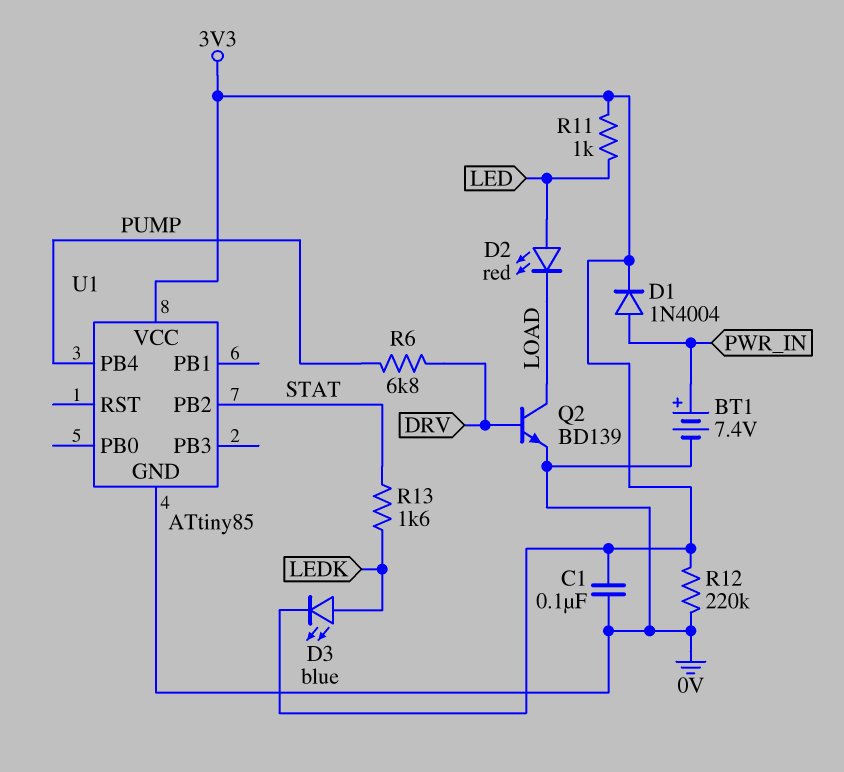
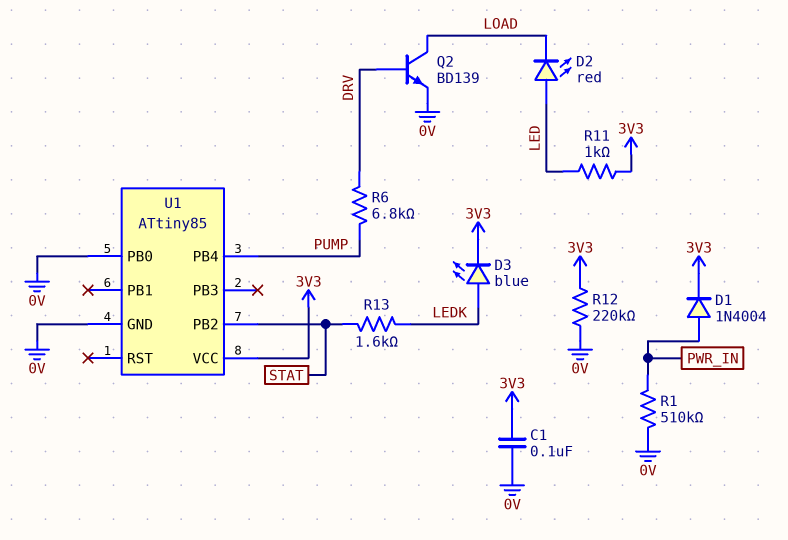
BT1: 7.4V (plus PWR_IN, minus 0V) -> none
R1: none -> 510k (0V, PWR_IN)
U1 pin PB0: none -> 0V

